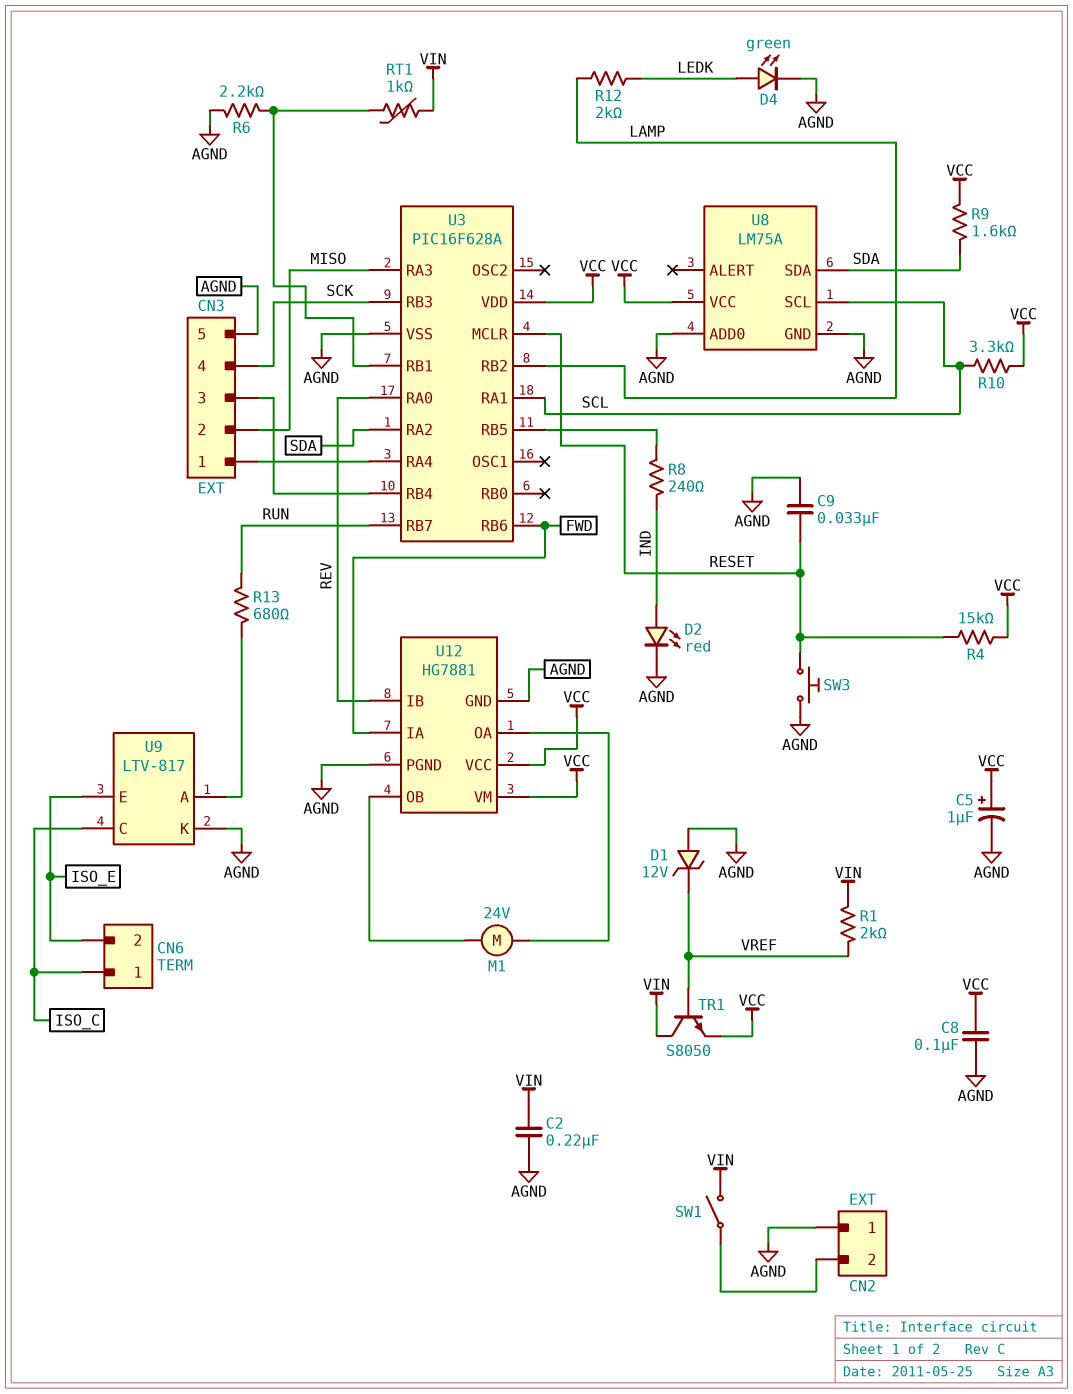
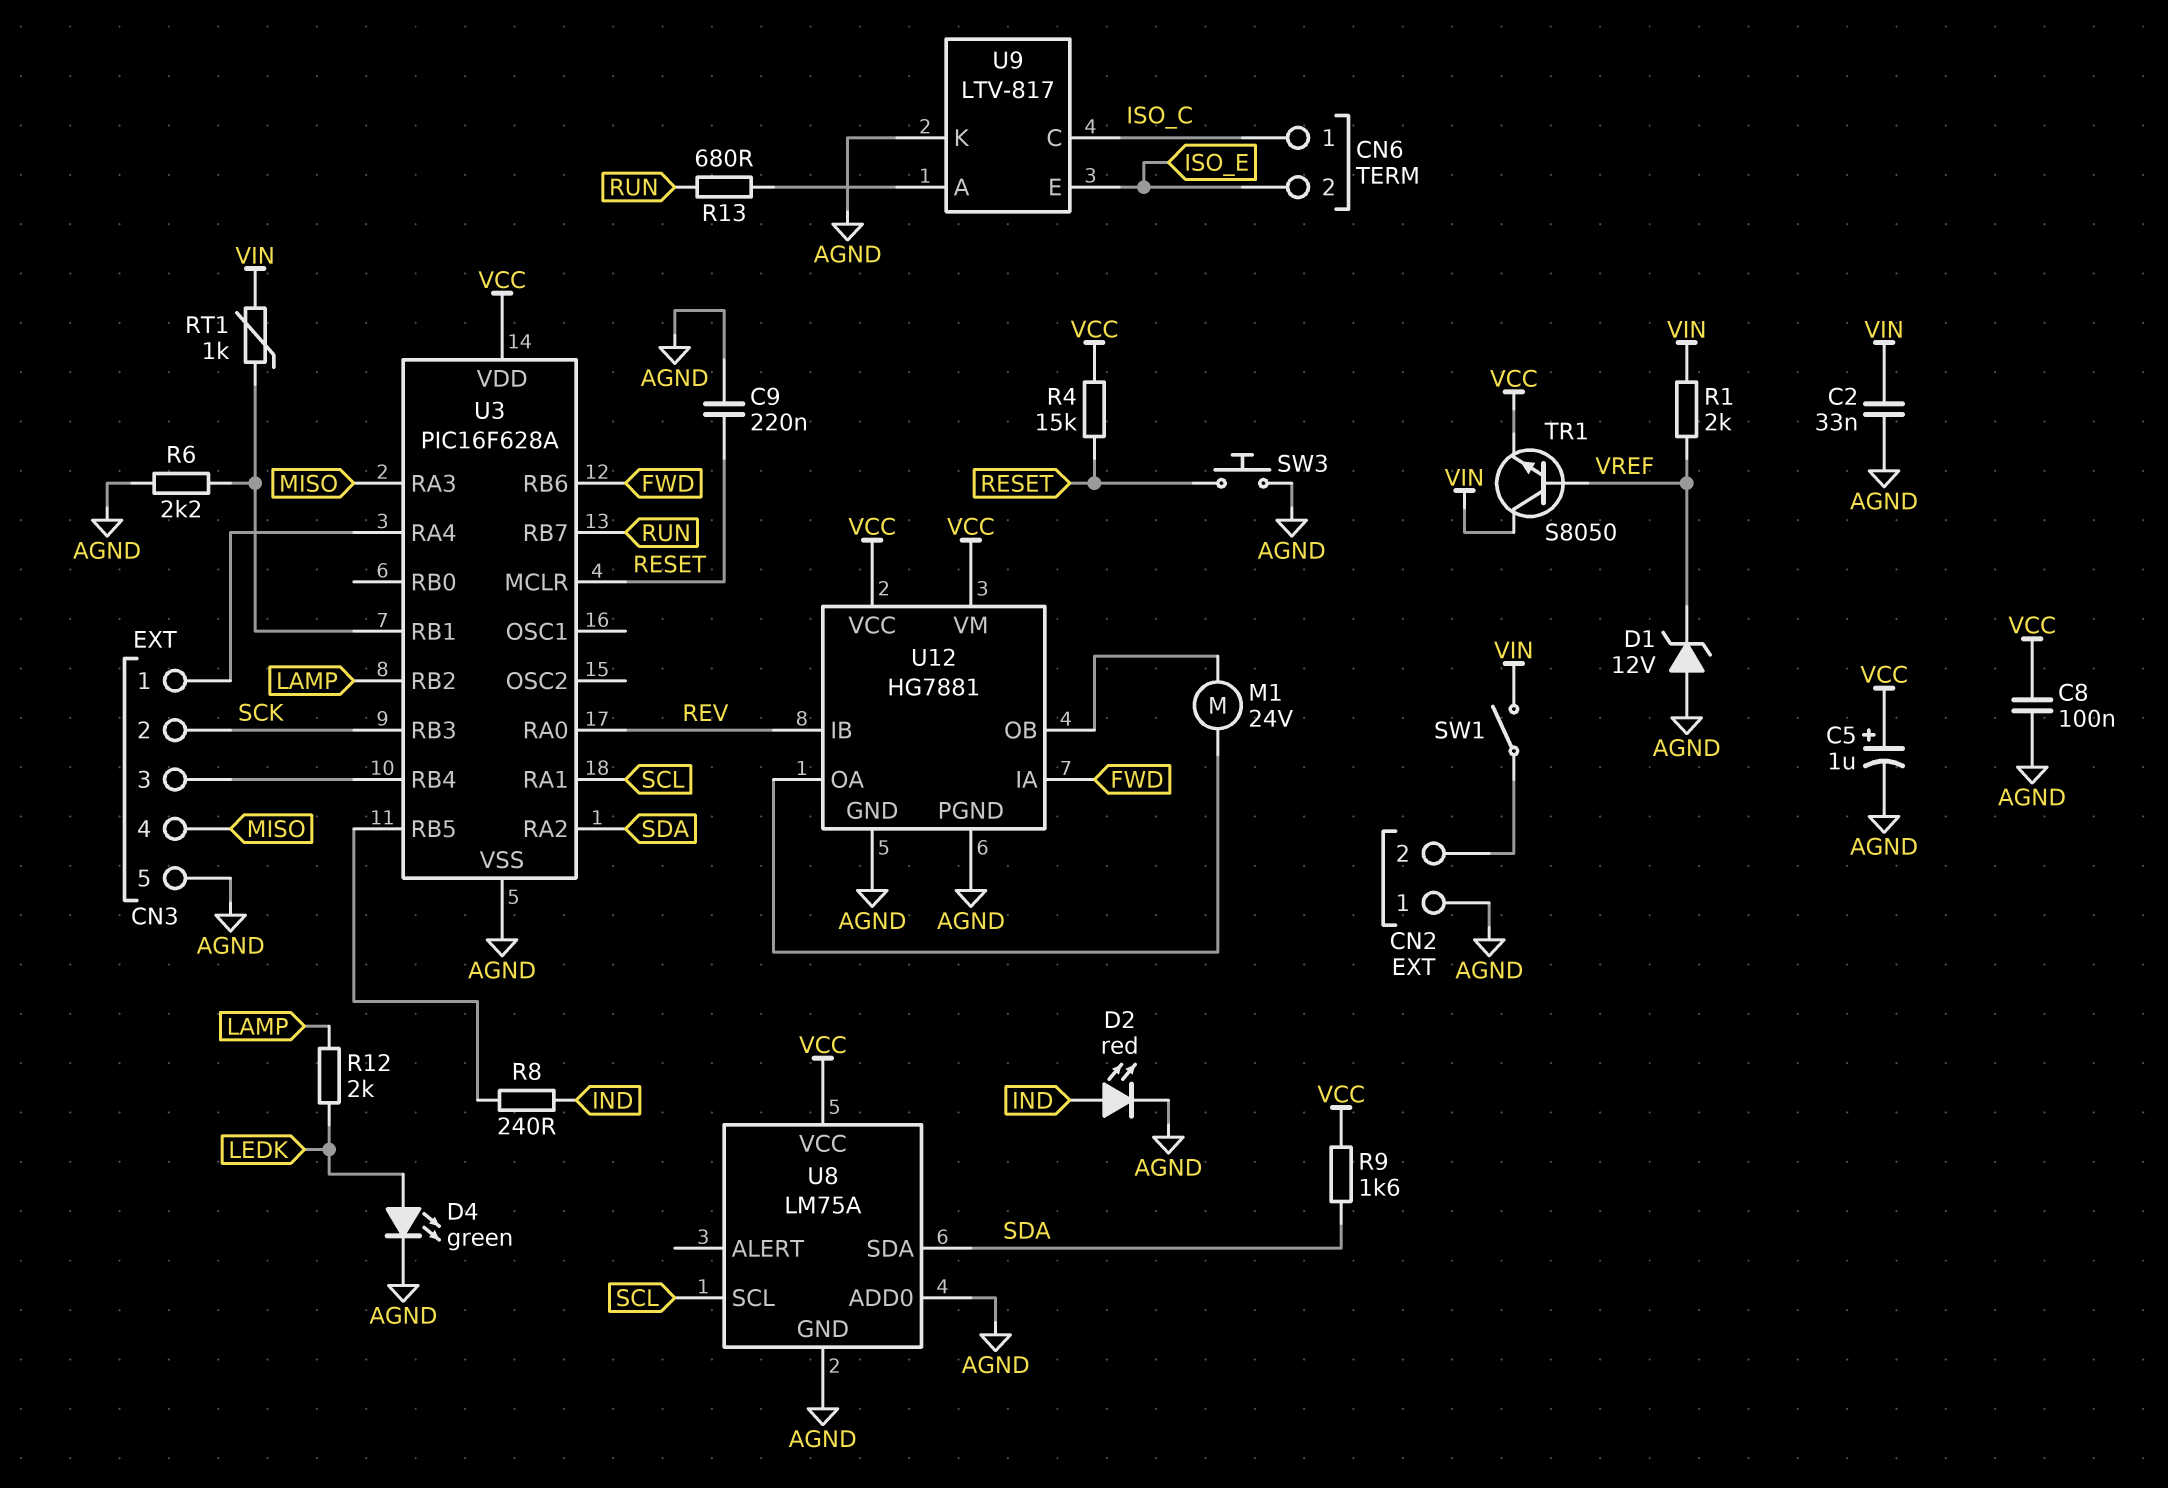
C2: 220nF (AGND, VIN) -> 33nF (AGND, VIN)
C9: 33nF (AGND, RESET) -> 220nF (AGND, RESET)
CN3 pin 2: MISO -> SCK
CN3 pin 4: SCK -> MISO
R10: 3.3k (SCL, VCC) -> none

